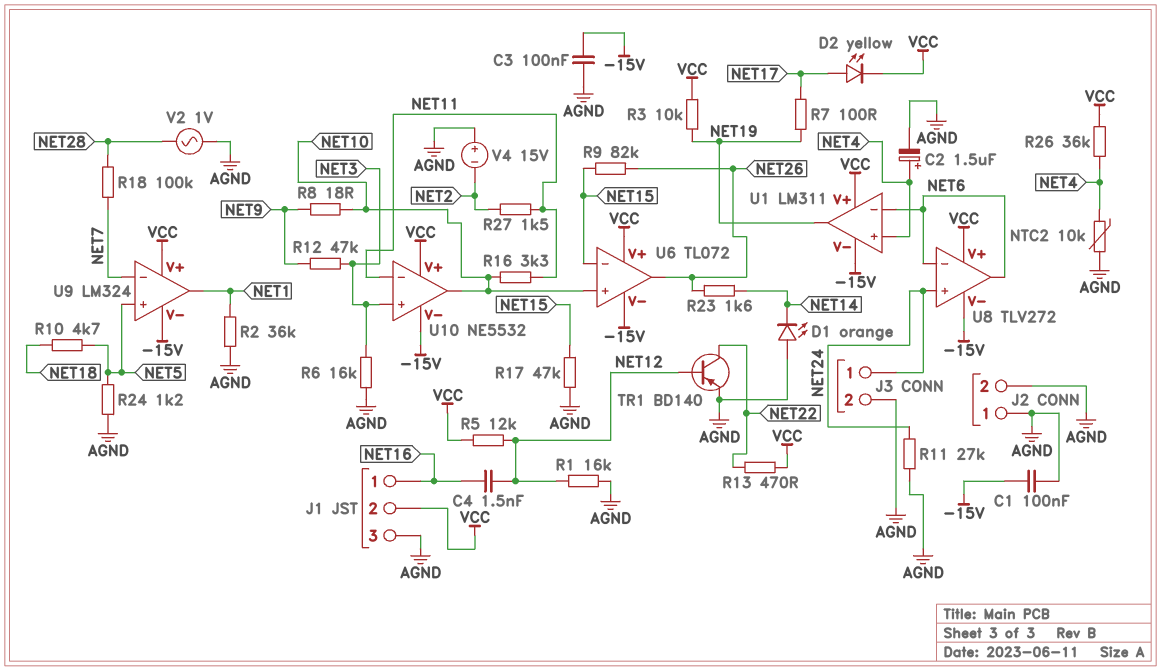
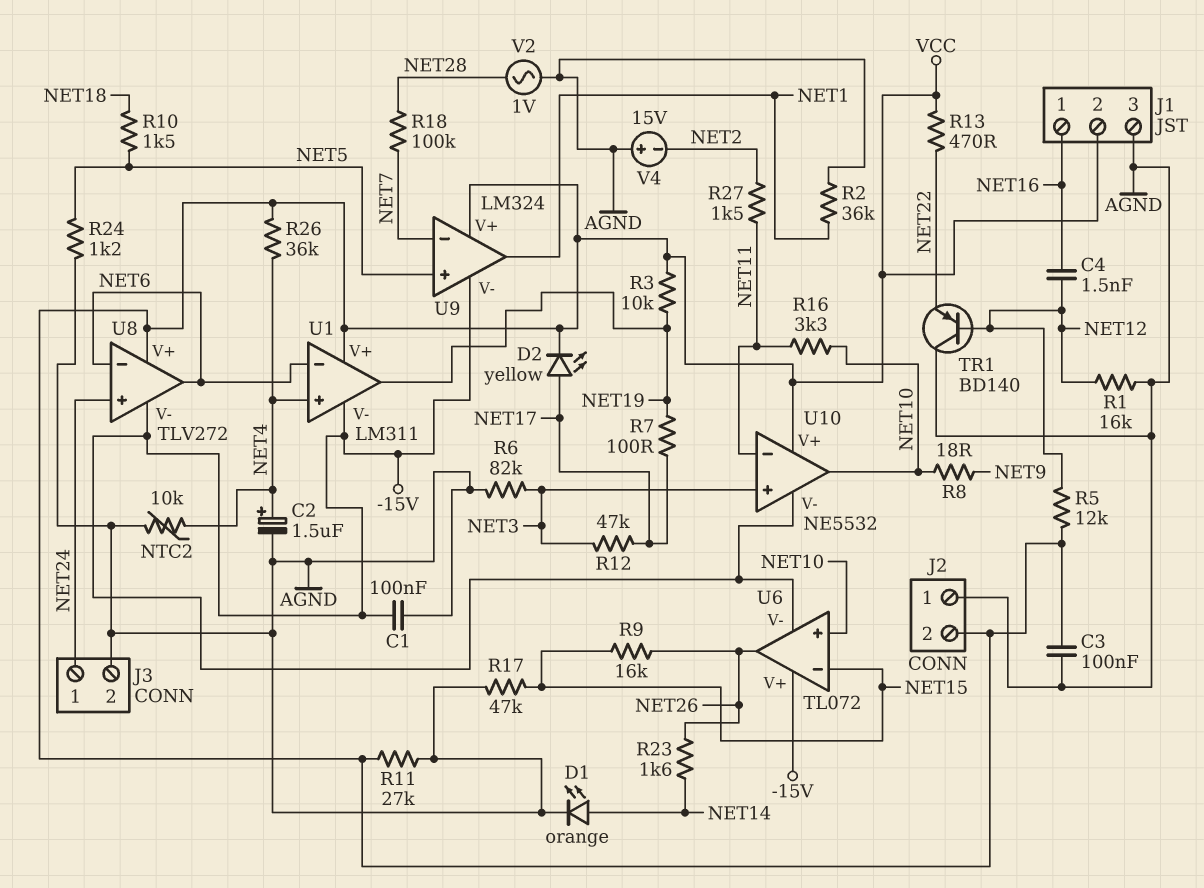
C3: 100nF (-15V, AGND) -> 100nF (AGND, VCC)
D1: LED orange (A AGND, K NET14) -> LED orange (A NET14, K AGND)
J2 pin 2: AGND -> VCC
R6: 16k (AGND, NET3) -> 82k (AGND, NET3)
R9: 82k (NET15, NET26) -> 16k (NET15, NET26)
R10: 4.7k (NET5, NET18) -> 1.5k (NET5, NET18)
R11: 27k (AGND, NET24) -> 27k (AGND, VCC)
R12: 47k (NET3, NET9) -> 47k (NET3, NET17)
TR1: PNP BD140 (B NET12, C NET22, E AGND) -> PNP BD140 (B NET12, C AGND, E NET22)
U6 pin V+: VCC -> -15V

